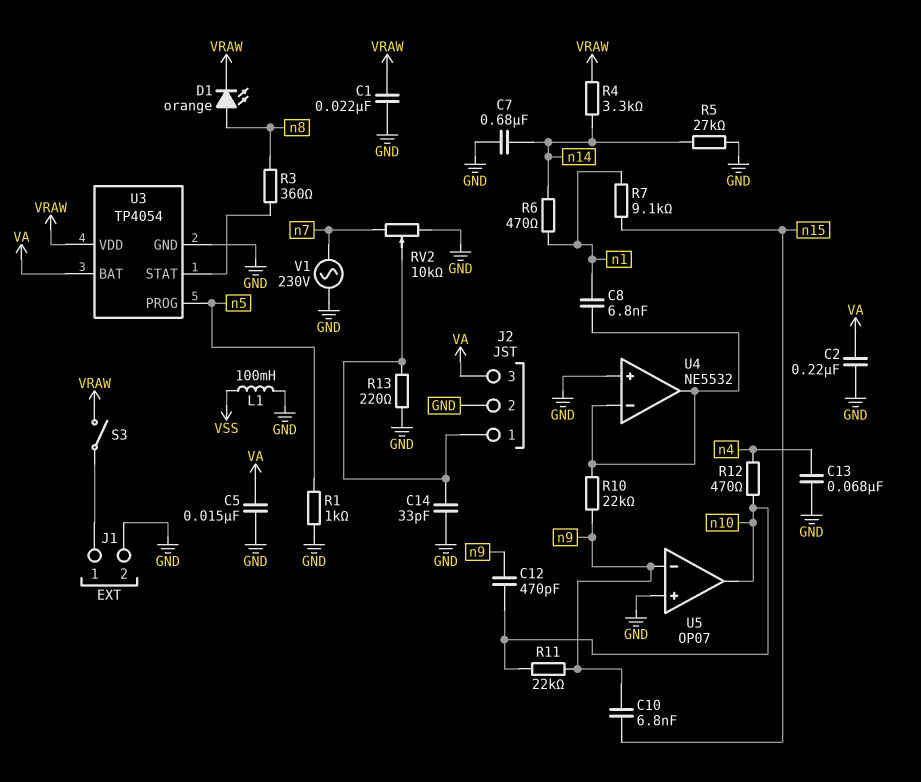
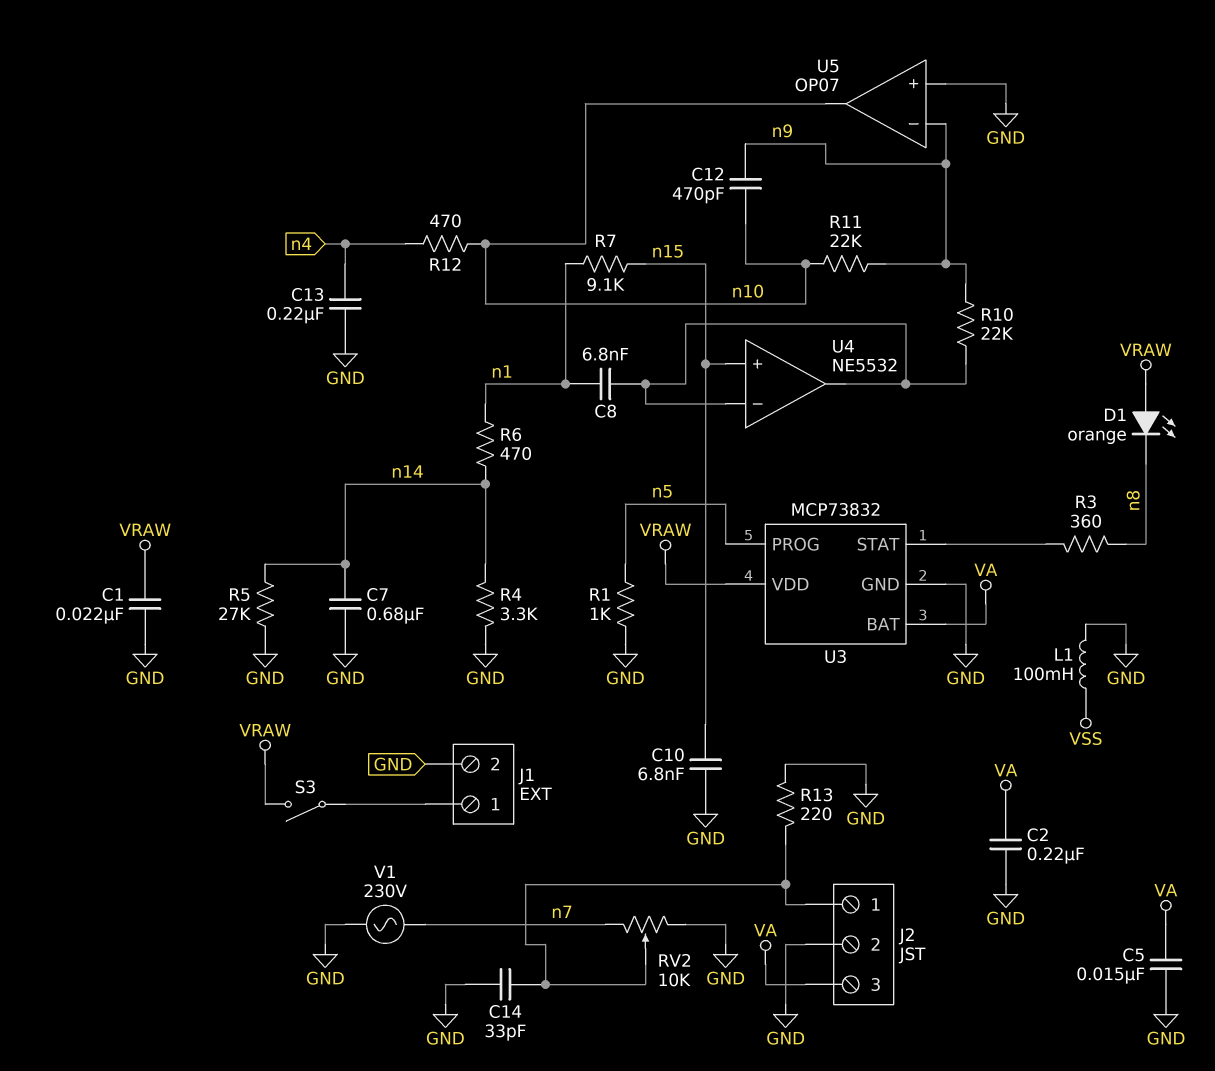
C10: 6.8nF (n9, n15) -> 6.8nF (GND, n15)
C13: 68nF (GND, n4) -> 220nF (GND, n4)
D1: LED orange (A n8, K VRAW) -> LED orange (A VRAW, K n8)
R4: 3.3k (VRAW, n14) -> 3.3k (GND, n14)
U3: TP4054 -> MCP73832
U4 pin in+: GND -> n15

